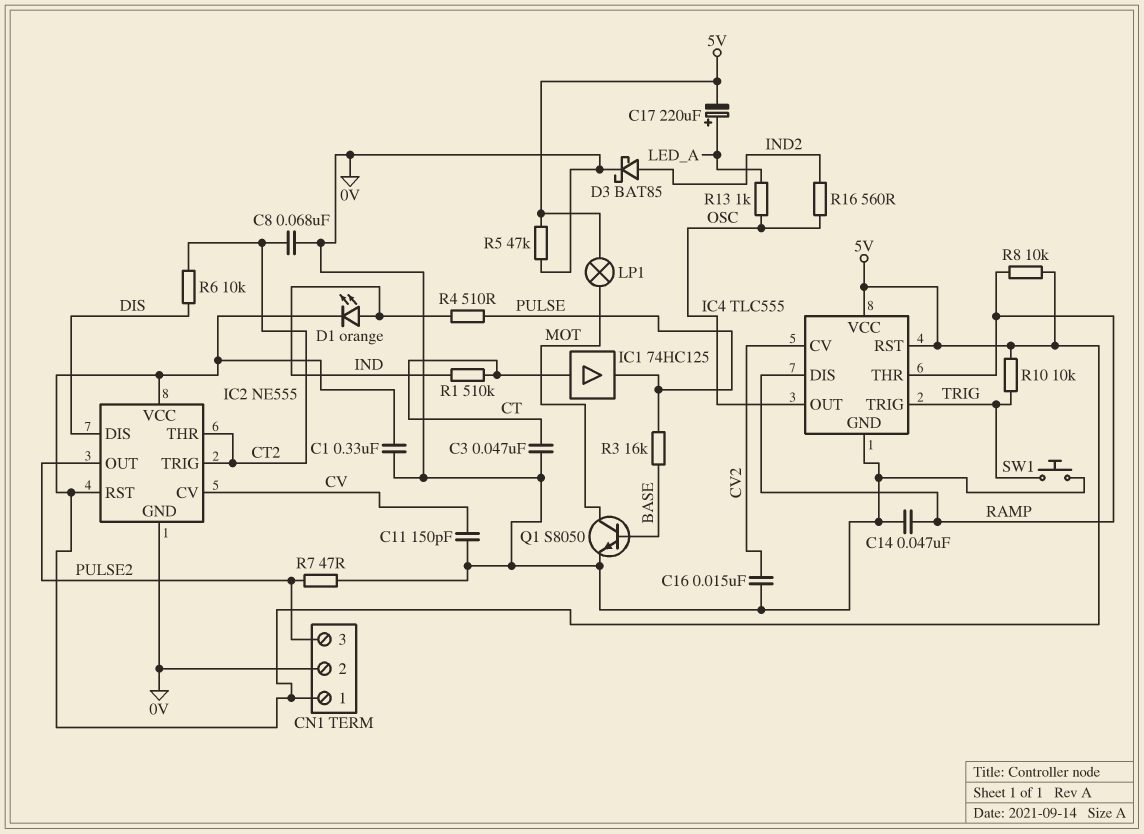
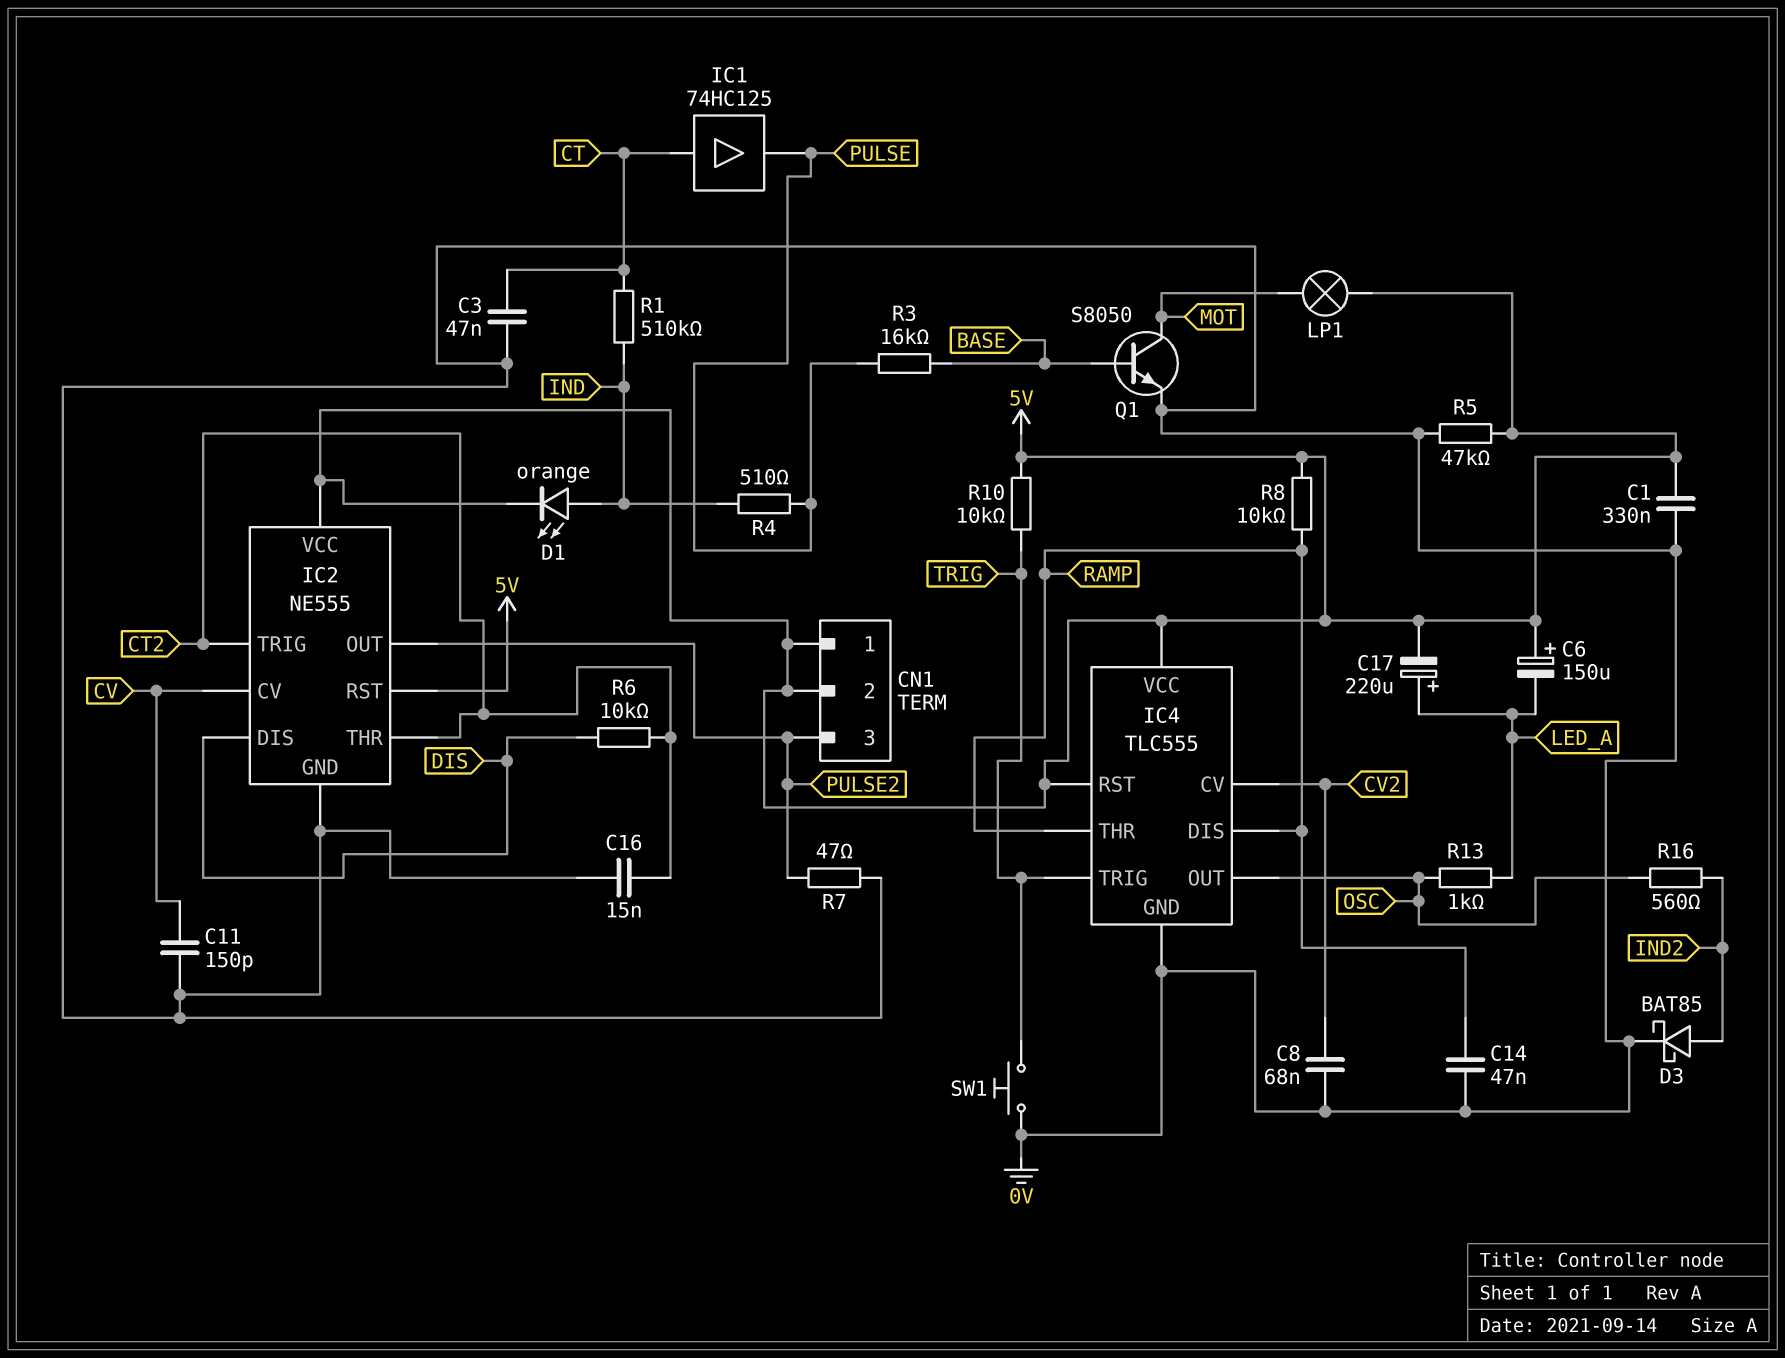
C6: none -> 150uF (plus 5V, minus LED_A)
C8: 68nF (0V, CT2) -> 68nF (0V, CV2)
C16: 15nF (0V, CV2) -> 15nF (0V, CT2)
CN1 pin 2: 0V -> 5V

